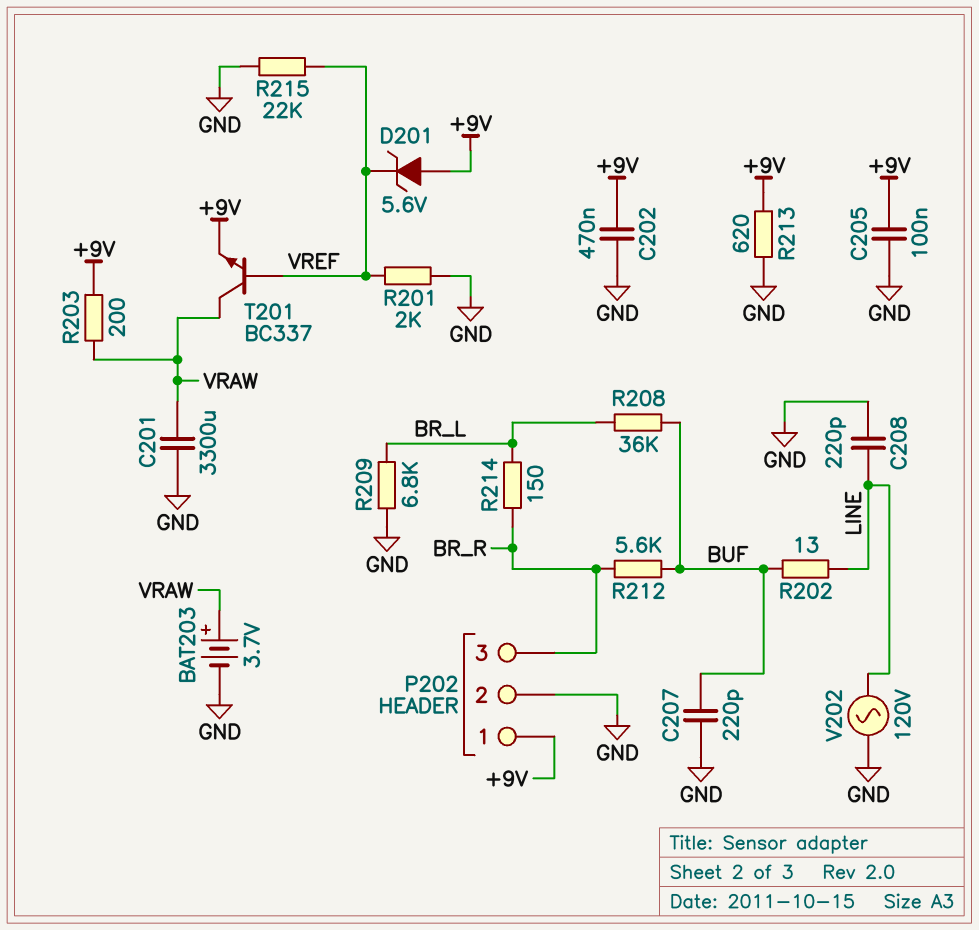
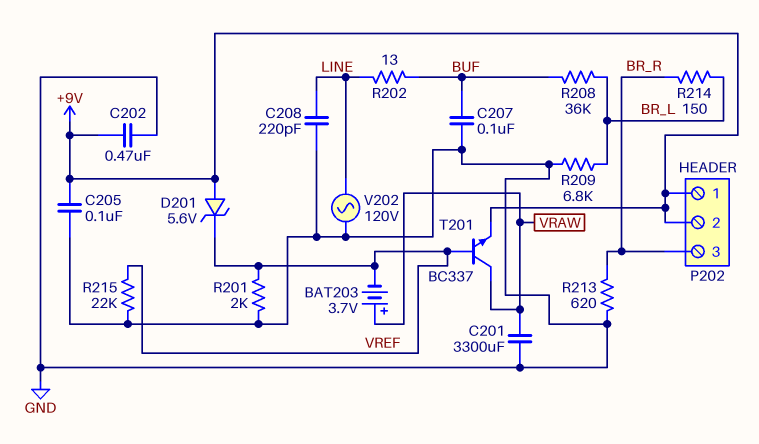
BAT203: 3.7V (plus VRAW, minus GND) -> 3.7V (plus VRAW, minus VREF)
C207: 220pF (BUF, GND) -> 100nF (BUF, GND)
P202 pin 2: GND -> +9V
R203: 200 (+9V, VRAW) -> none
R212: 5.6k (BR_R, BUF) -> none
R213: 620 (+9V, GND) -> 620 (BR_R, GND)

